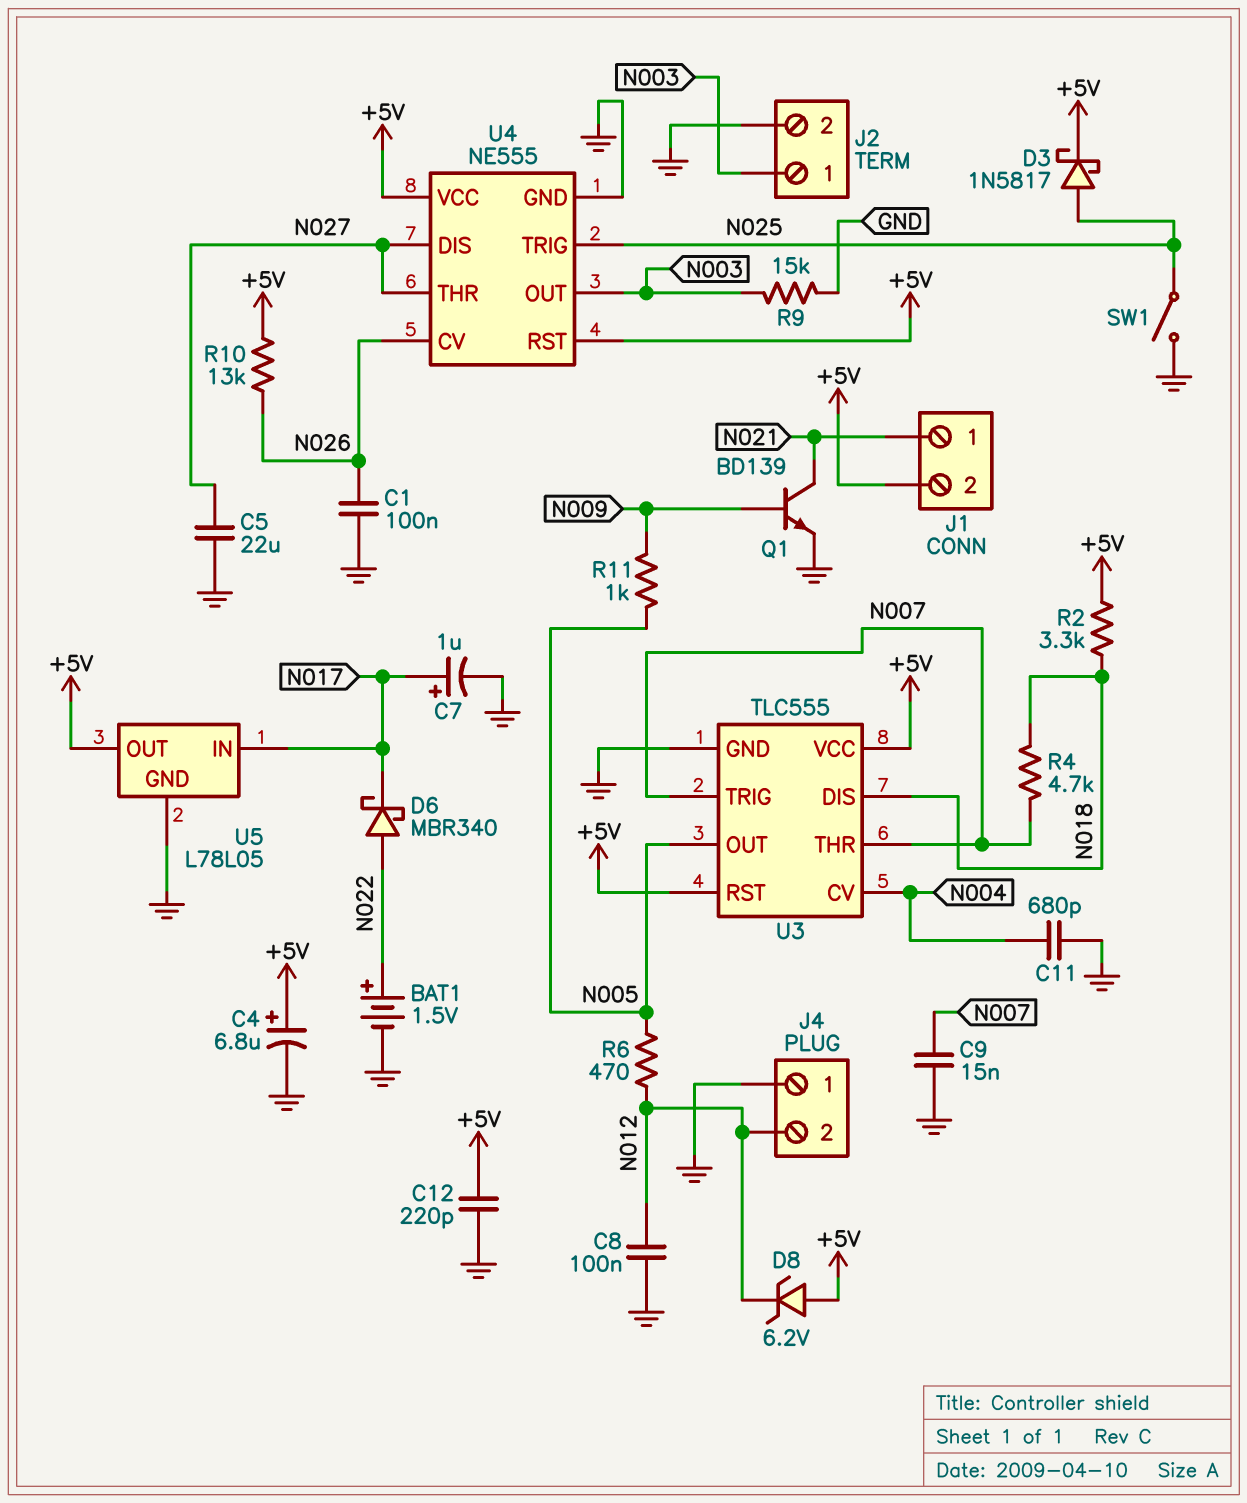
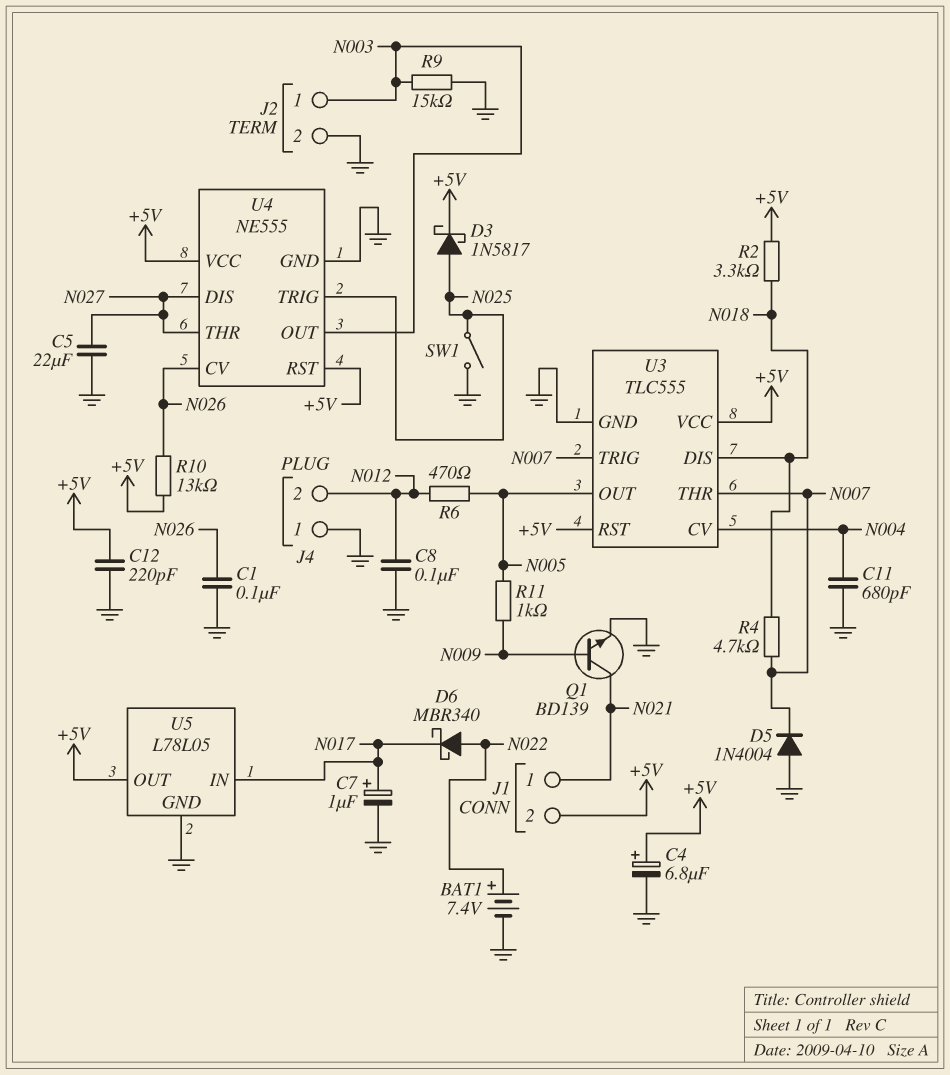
BAT1: 1.5V (plus N022, minus GND) -> 7.4V (plus N022, minus GND)
C9: 15nF (GND, N007) -> none
D5: none -> diode 1N4004 (A GND, K N007)
D8: zener 6.2V (A +5V, K N012) -> none

